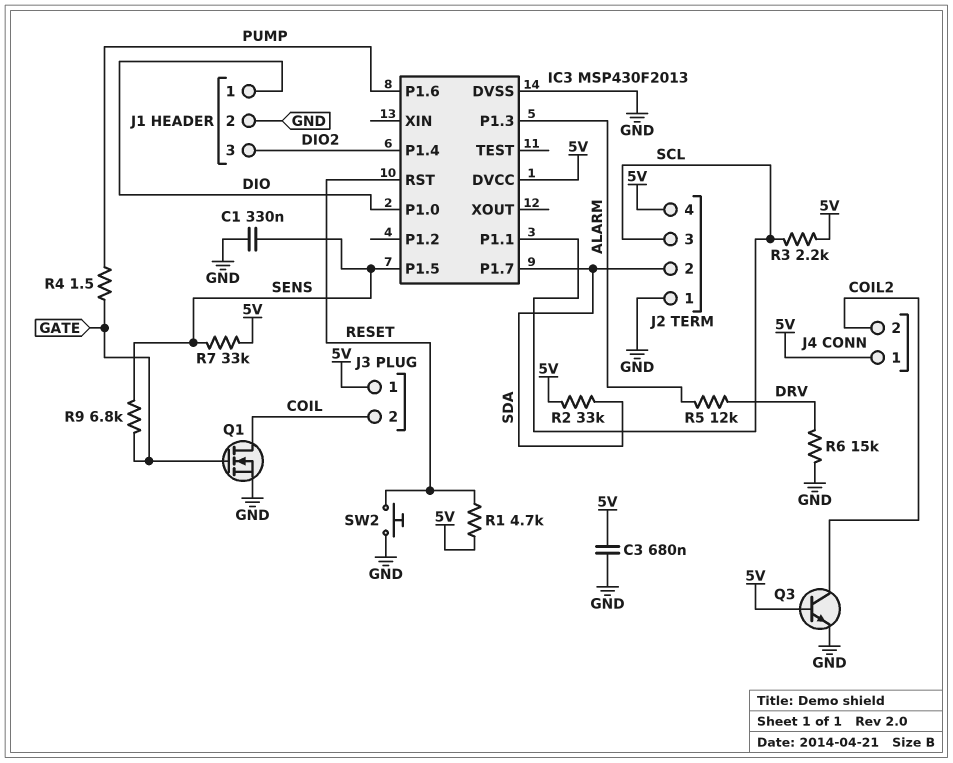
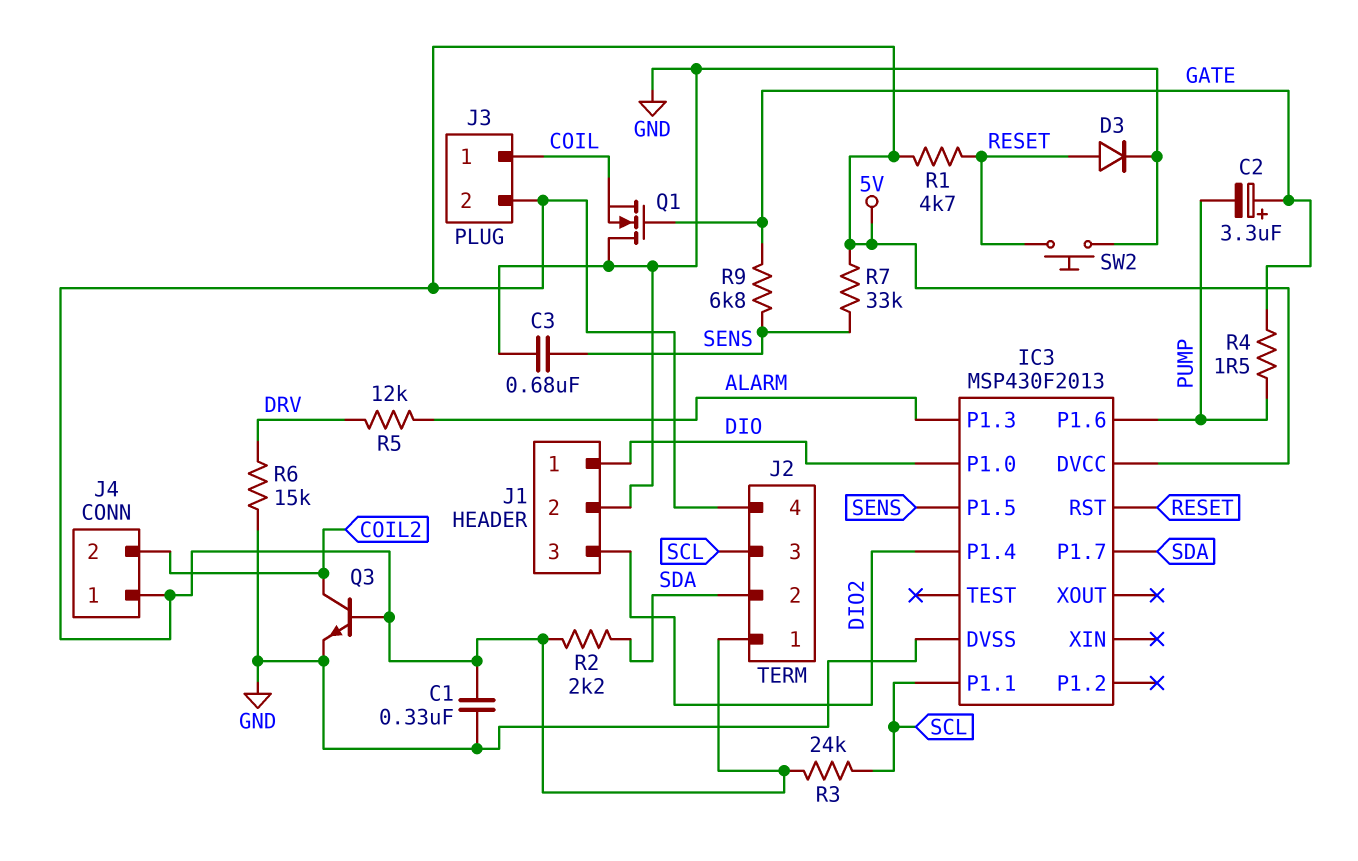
C1: 330nF (GND, SENS) -> 330nF (5V, GND)
C2: none -> 3.3uF (plus GATE, minus PUMP)
C3: 680nF (5V, GND) -> 680nF (GND, SENS)
D3: none -> diode (A RESET, K GND)
J2 pin 1: GND -> 5V
J3 pin 1: 5V -> COIL
J3 pin 2: COIL -> 5V
Q1: NMOS (G GATE, D COIL, S GND) -> NMOS (G GATE, D GND, S COIL)
R2: 33k (5V, SDA) -> 2.2k (5V, SDA)
R3: 2.2k (5V, SCL) -> 24k (5V, SCL)

